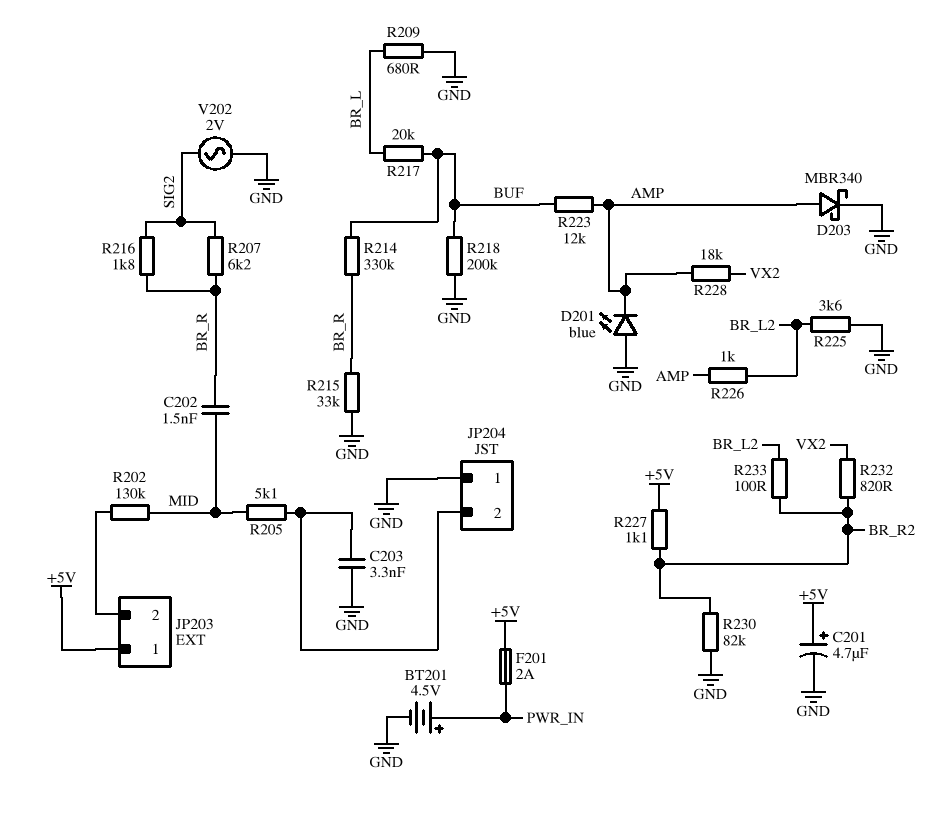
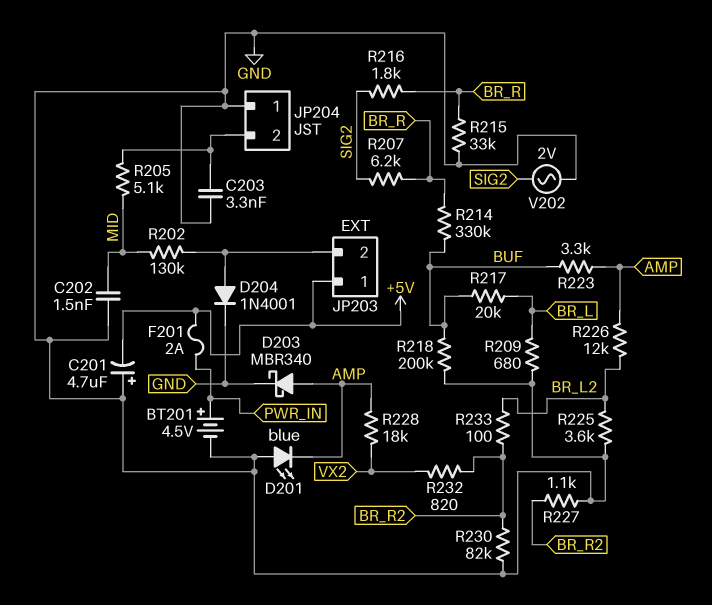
C201: 4.7uF (plus +5V, minus GND) -> 4.7uF (plus GND, minus +5V)
C202: 1.5nF (BR_R, MID) -> 1.5nF (GND, MID)
D204: none -> diode 1N4001 (A JP203/2, K GND)
R223: 12k (AMP, BUF) -> 3.3k (AMP, BUF)
R226: 1k (AMP, BR_L2) -> 12k (AMP, BR_L2)
R227: 1.1k (+5V, BR_R2) -> 1.1k (BR_R2, GND)

